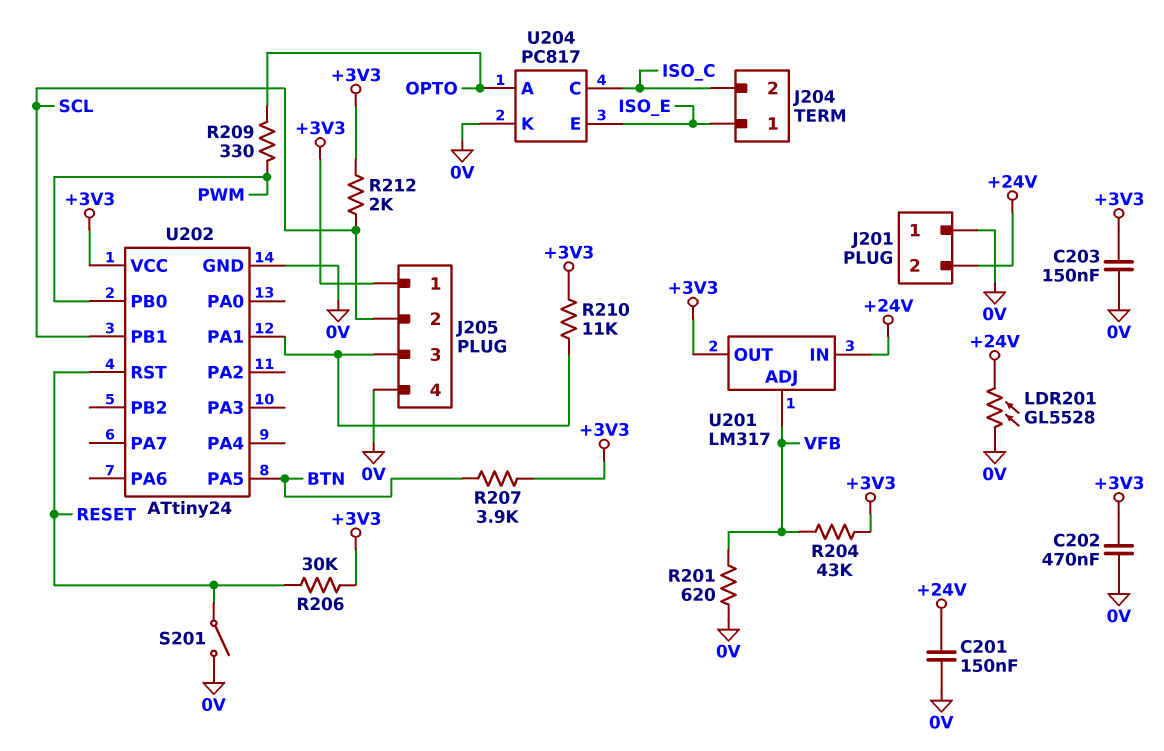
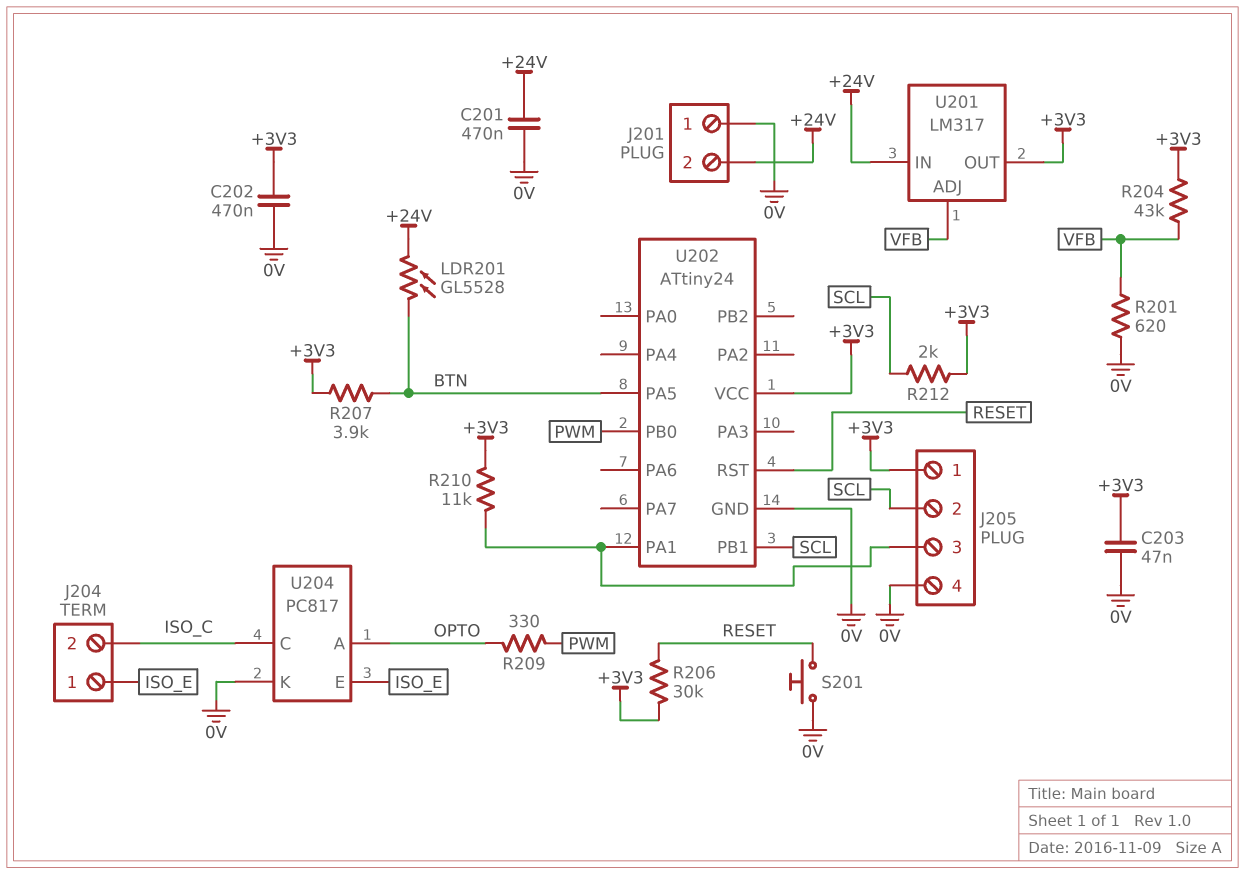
C201: 150nF (+24V, 0V) -> 470nF (+24V, 0V)
C203: 150nF (+3V3, 0V) -> 47nF (+3V3, 0V)
LDR201: GL5528 (+24V, 0V) -> GL5528 (+24V, BTN)
S201: switch (0V, RESET) -> button (0V, RESET)

